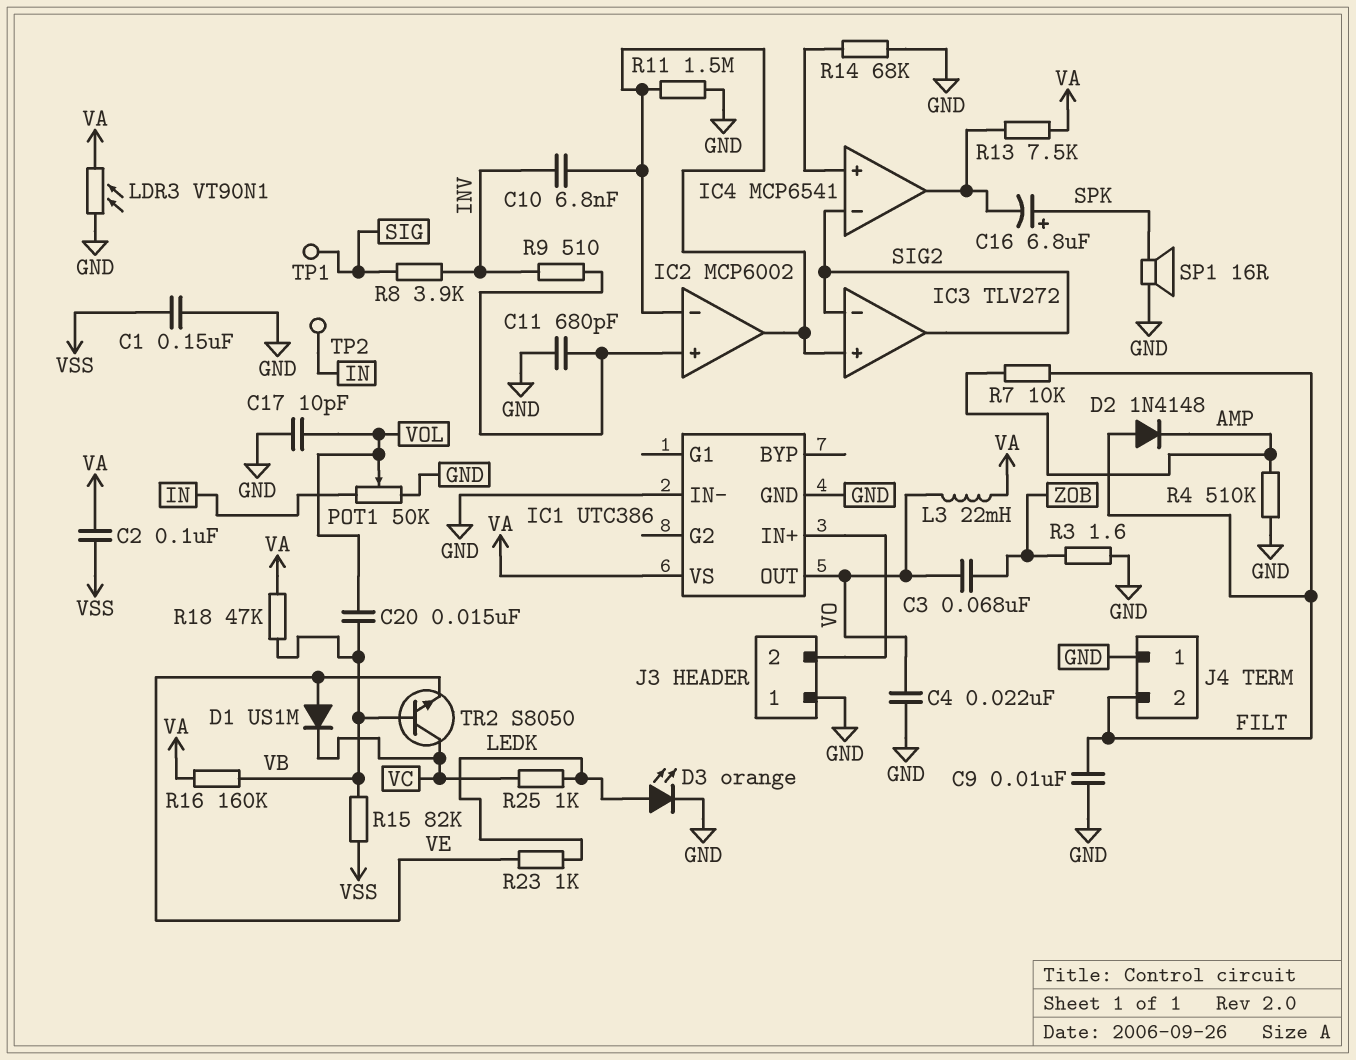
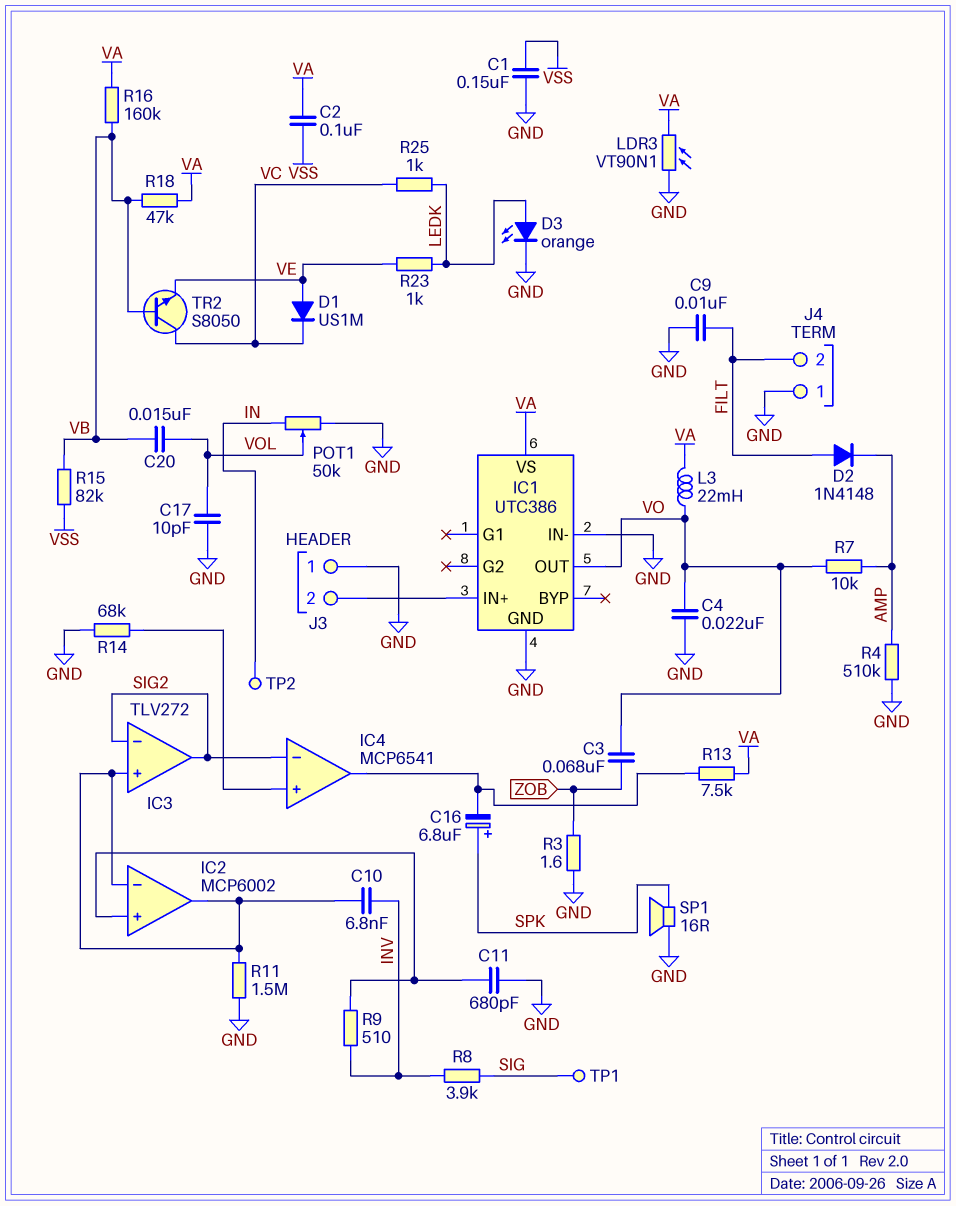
R7: 10k (AMP, FILT) -> 10k (AMP, VO)

